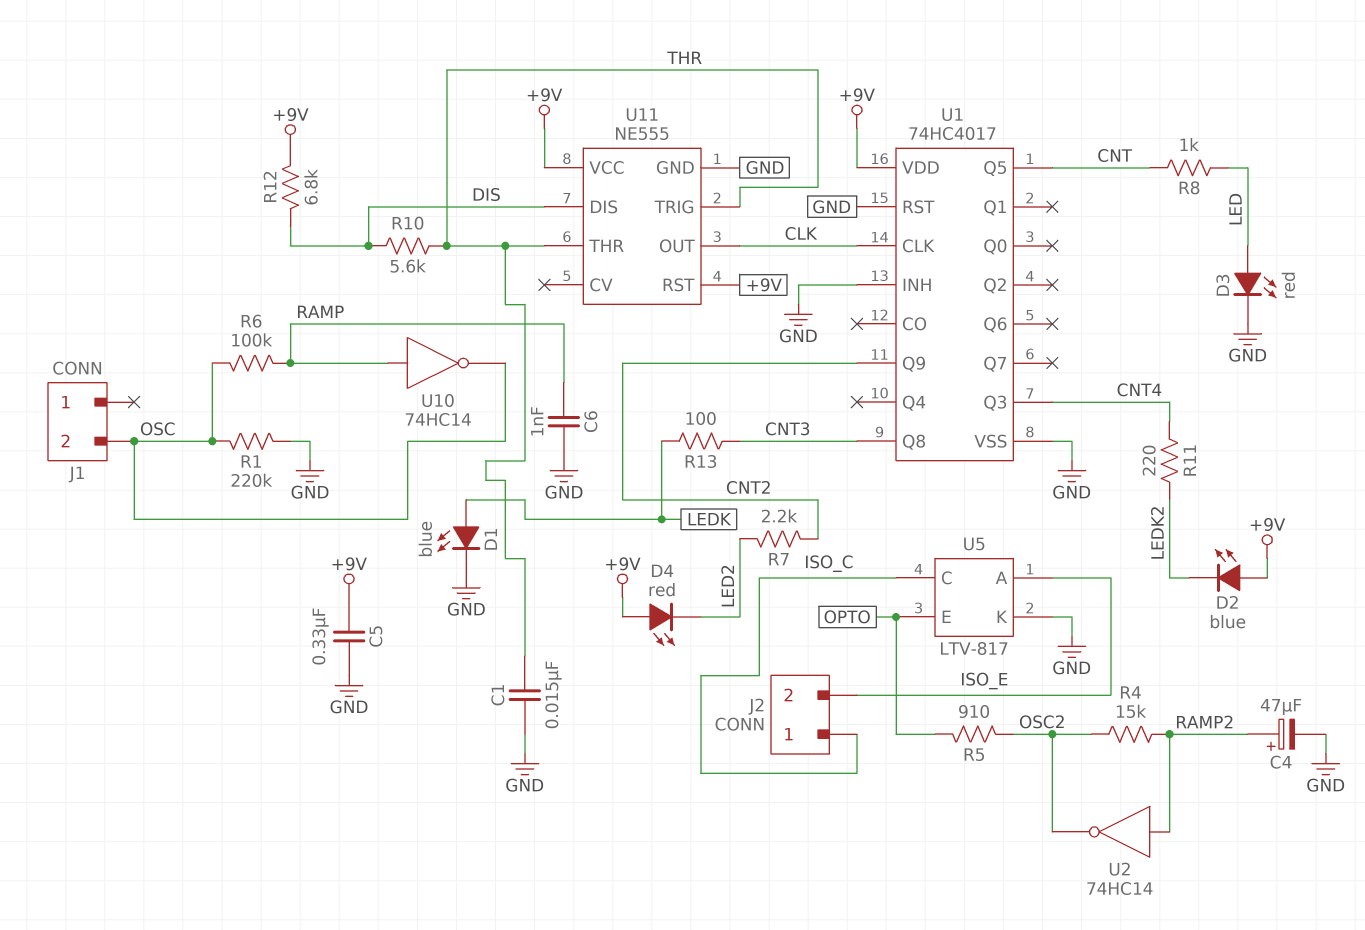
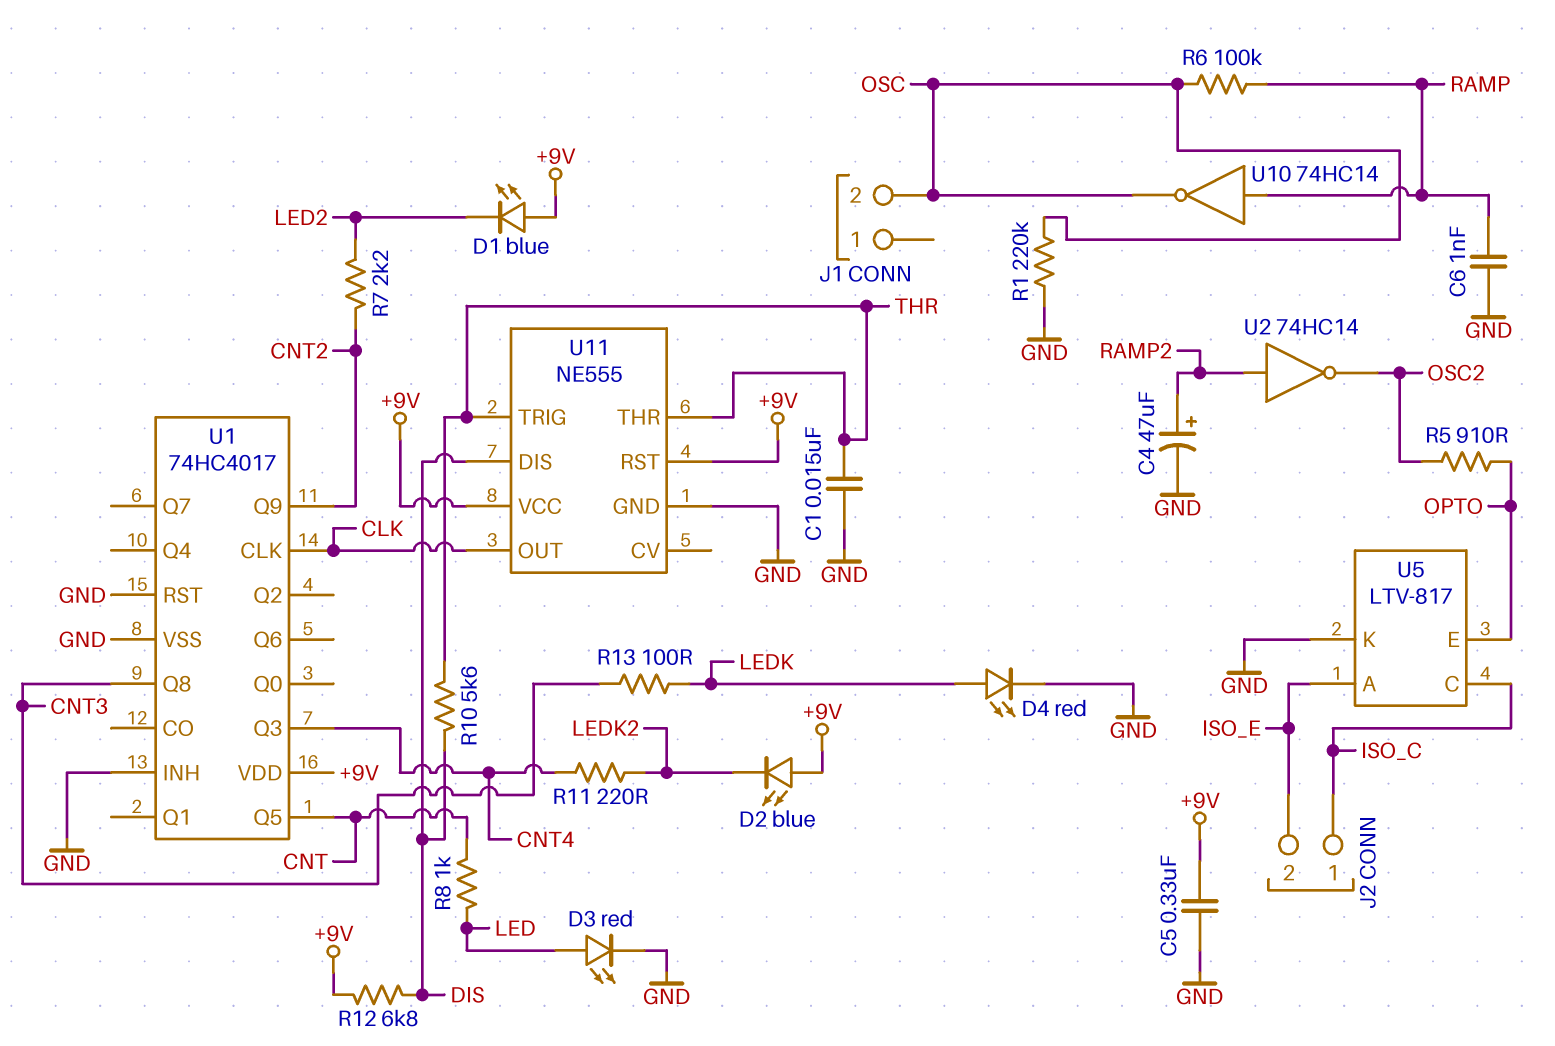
D1: LED blue (A LEDK, K GND) -> LED blue (A +9V, K LED2)
D4: LED red (A +9V, K LED2) -> LED red (A LEDK, K GND)
R4: 15k (OSC2, RAMP2) -> none

